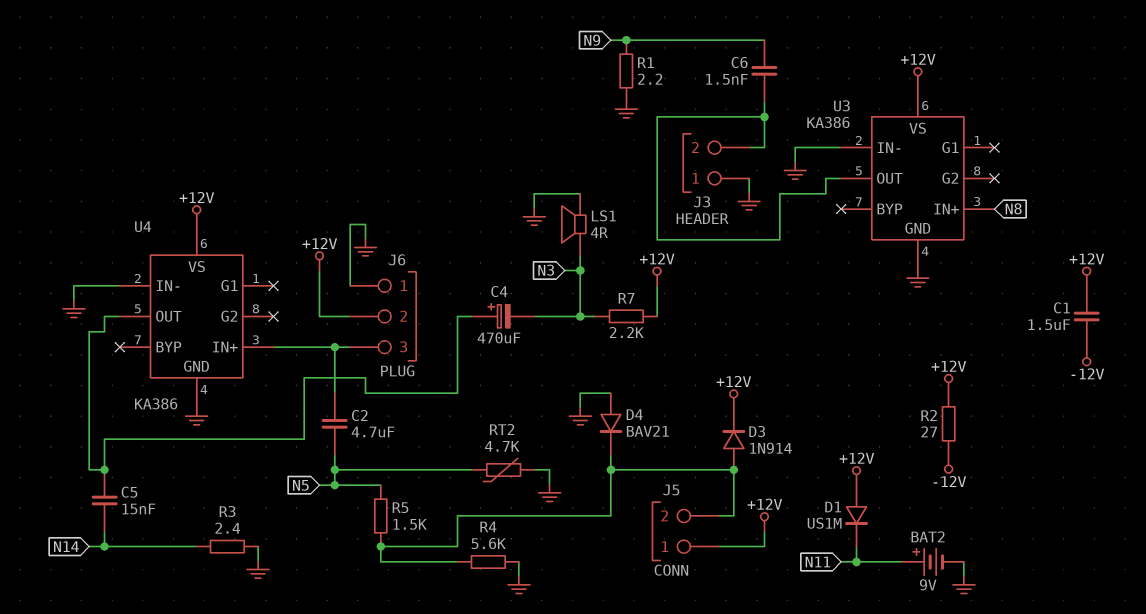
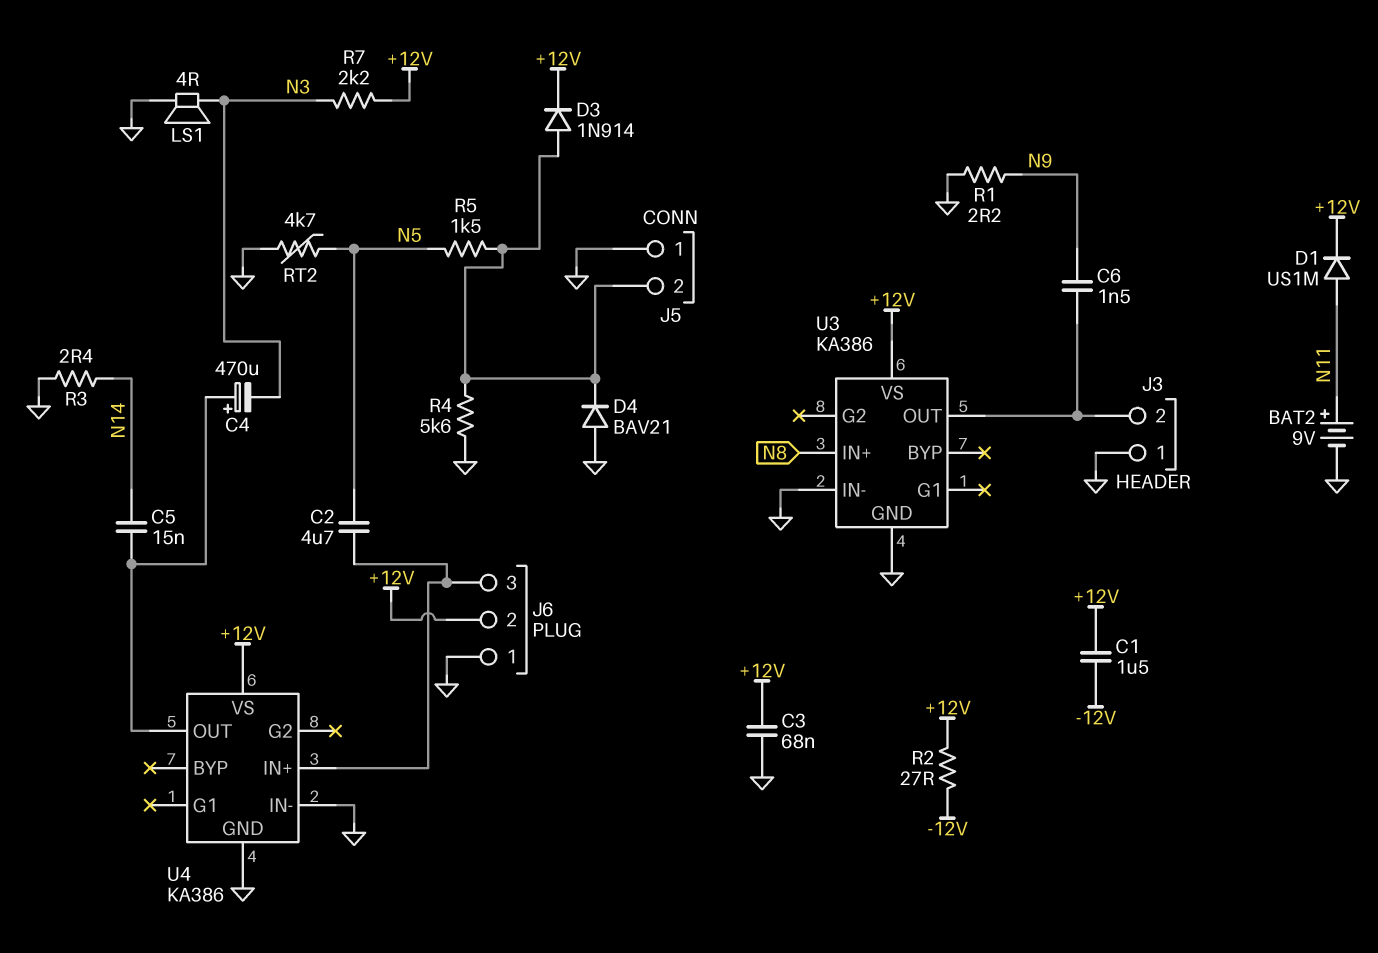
C3: none -> 68nF (+12V, GND)
D1: diode US1M (A +12V, K N11) -> diode US1M (A N11, K +12V)
J5 pin 1: +12V -> GND

